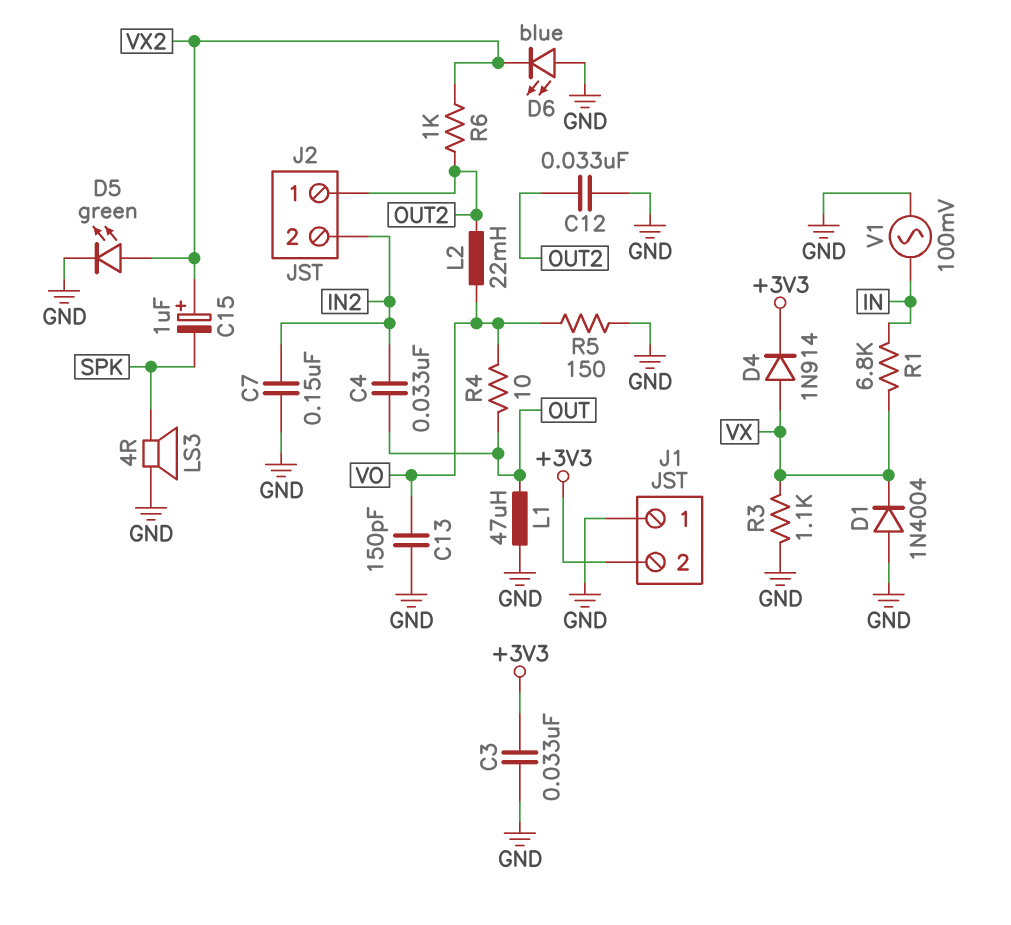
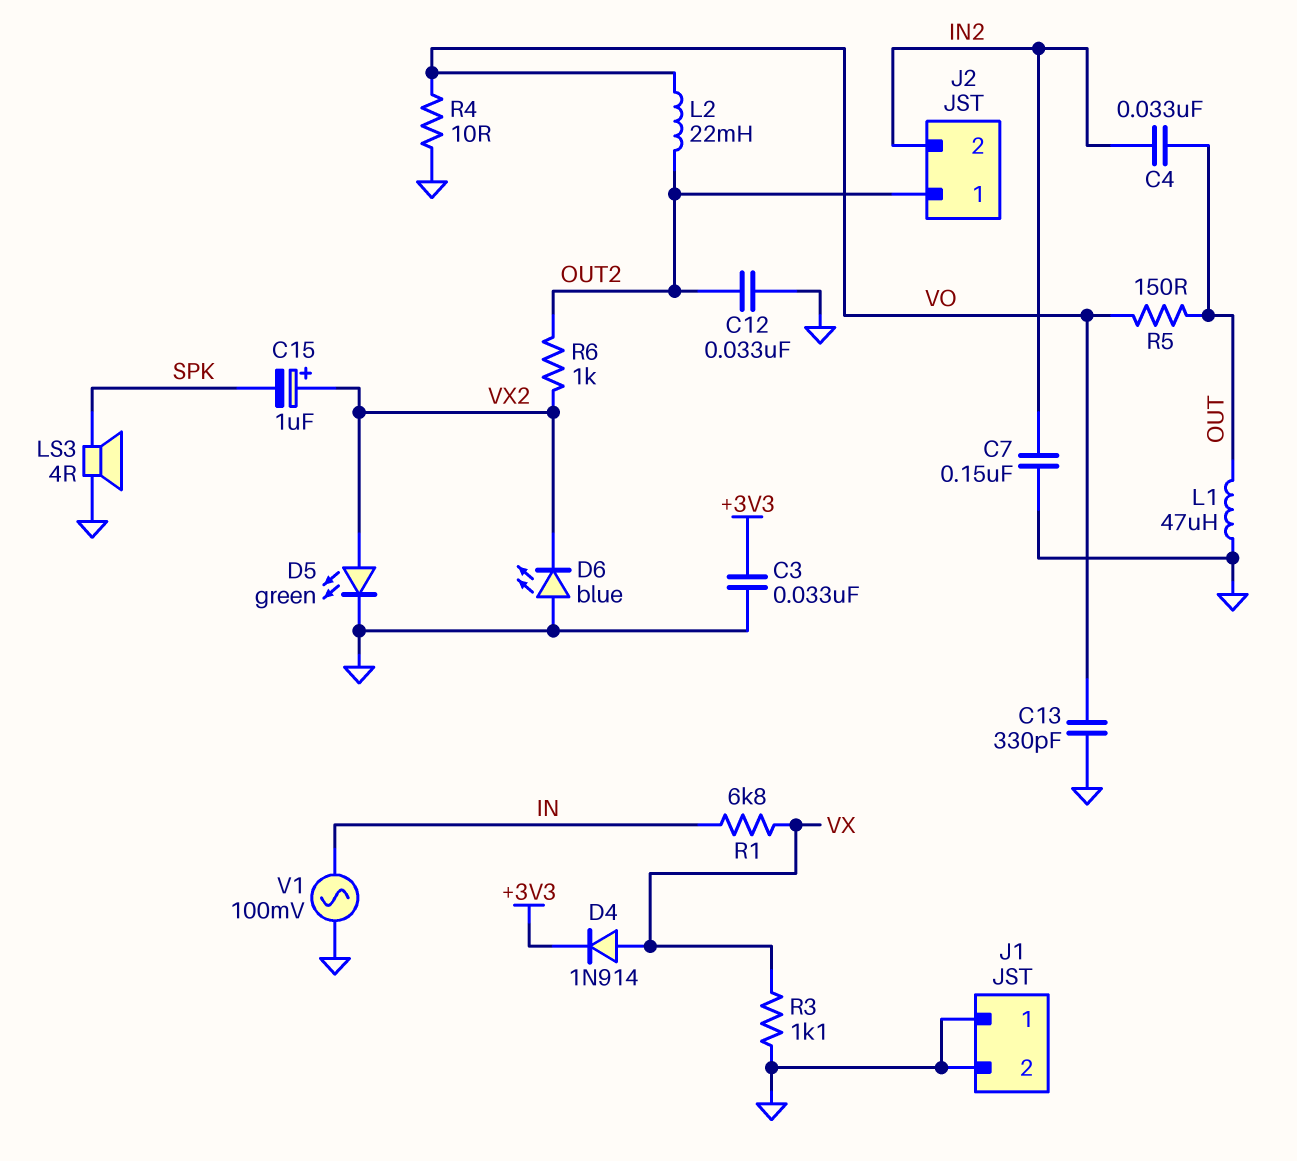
C13: 150pF (GND, VO) -> 330pF (GND, VO)
D1: diode 1N4004 (A GND, K VX) -> none
J1 pin 2: +3V3 -> GND
R4: 10 (OUT, VO) -> 10 (GND, VO)
R5: 150 (GND, VO) -> 150 (OUT, VO)

